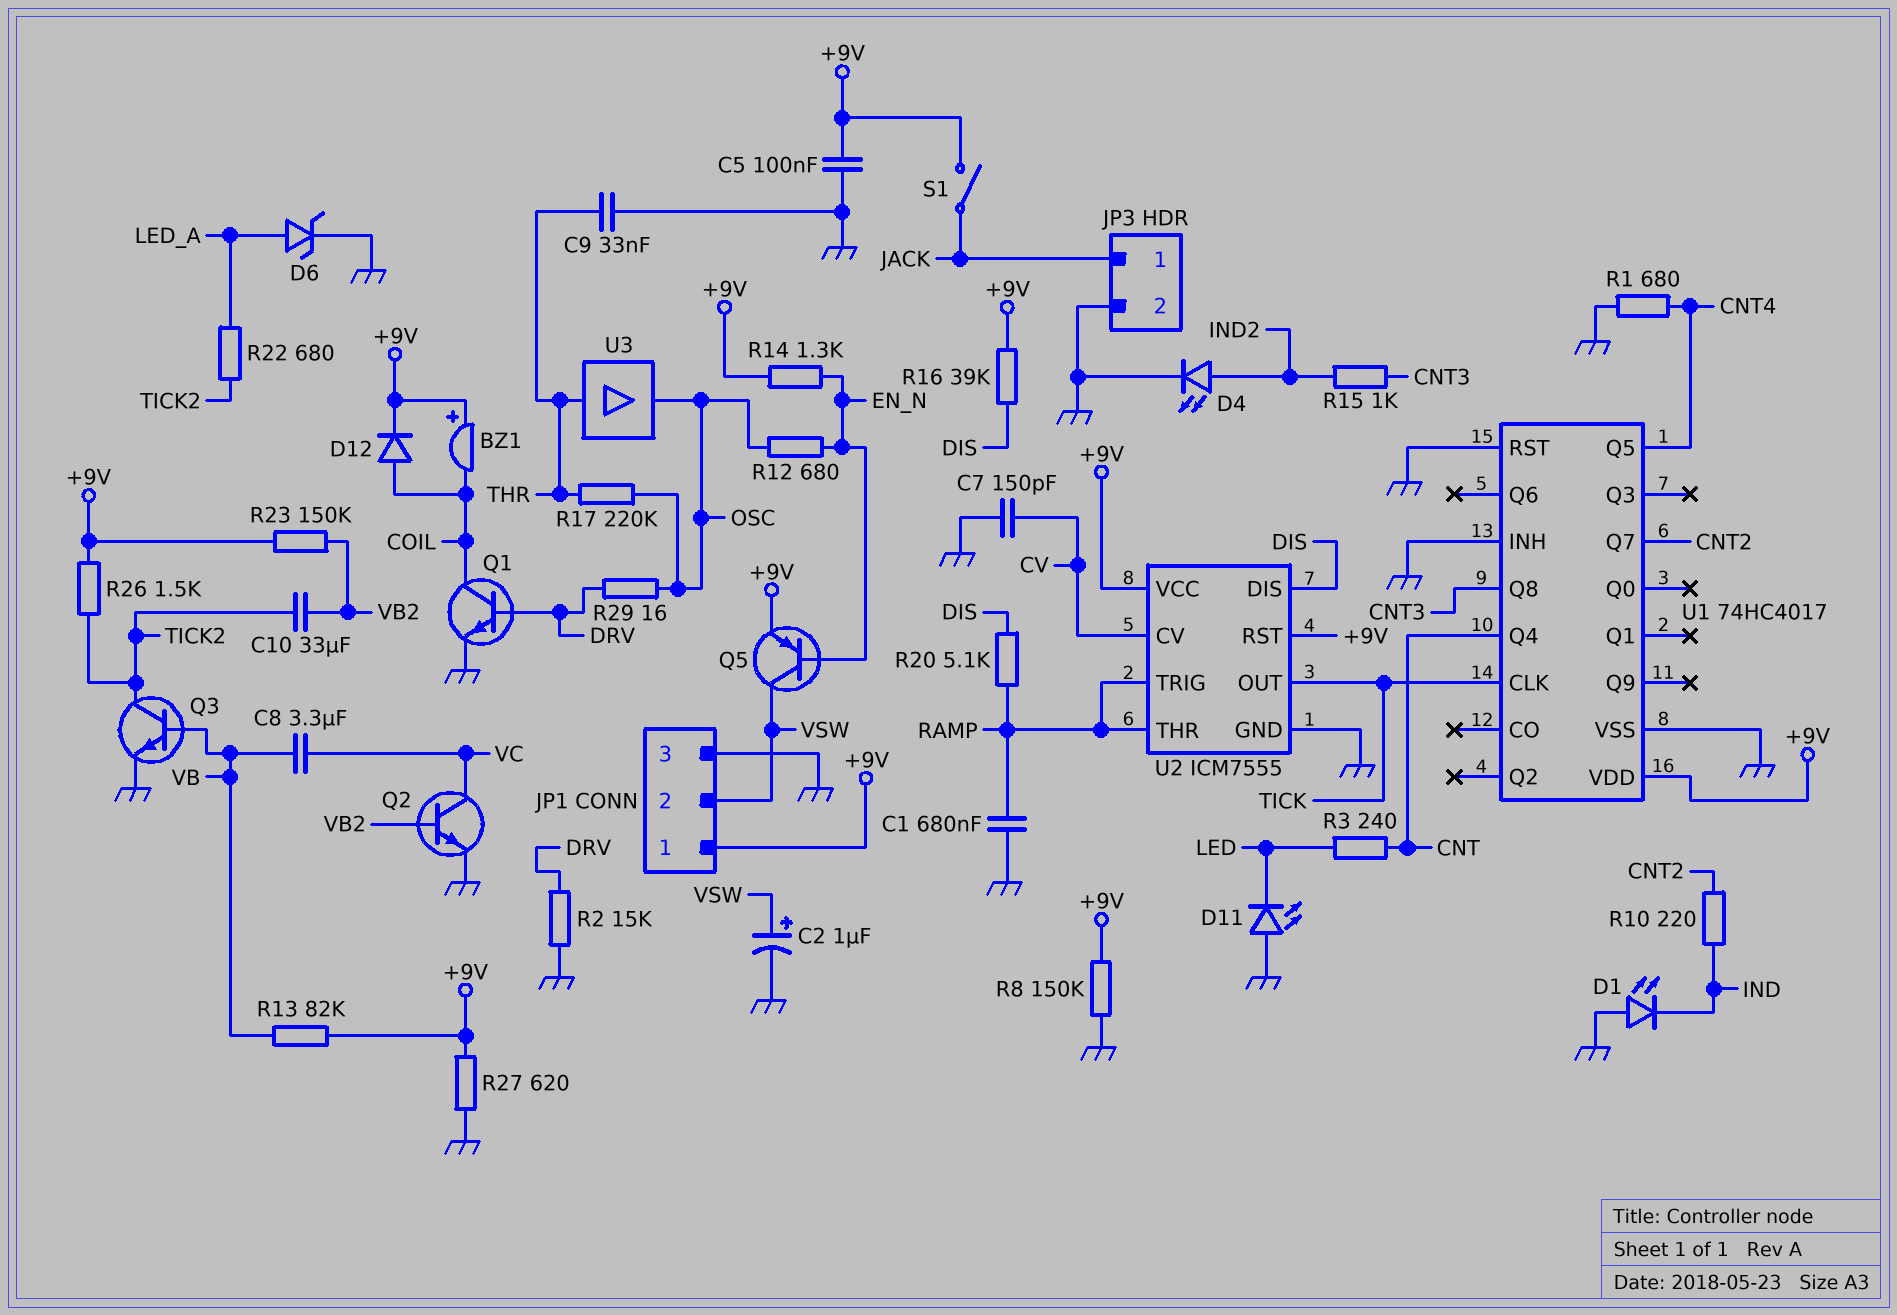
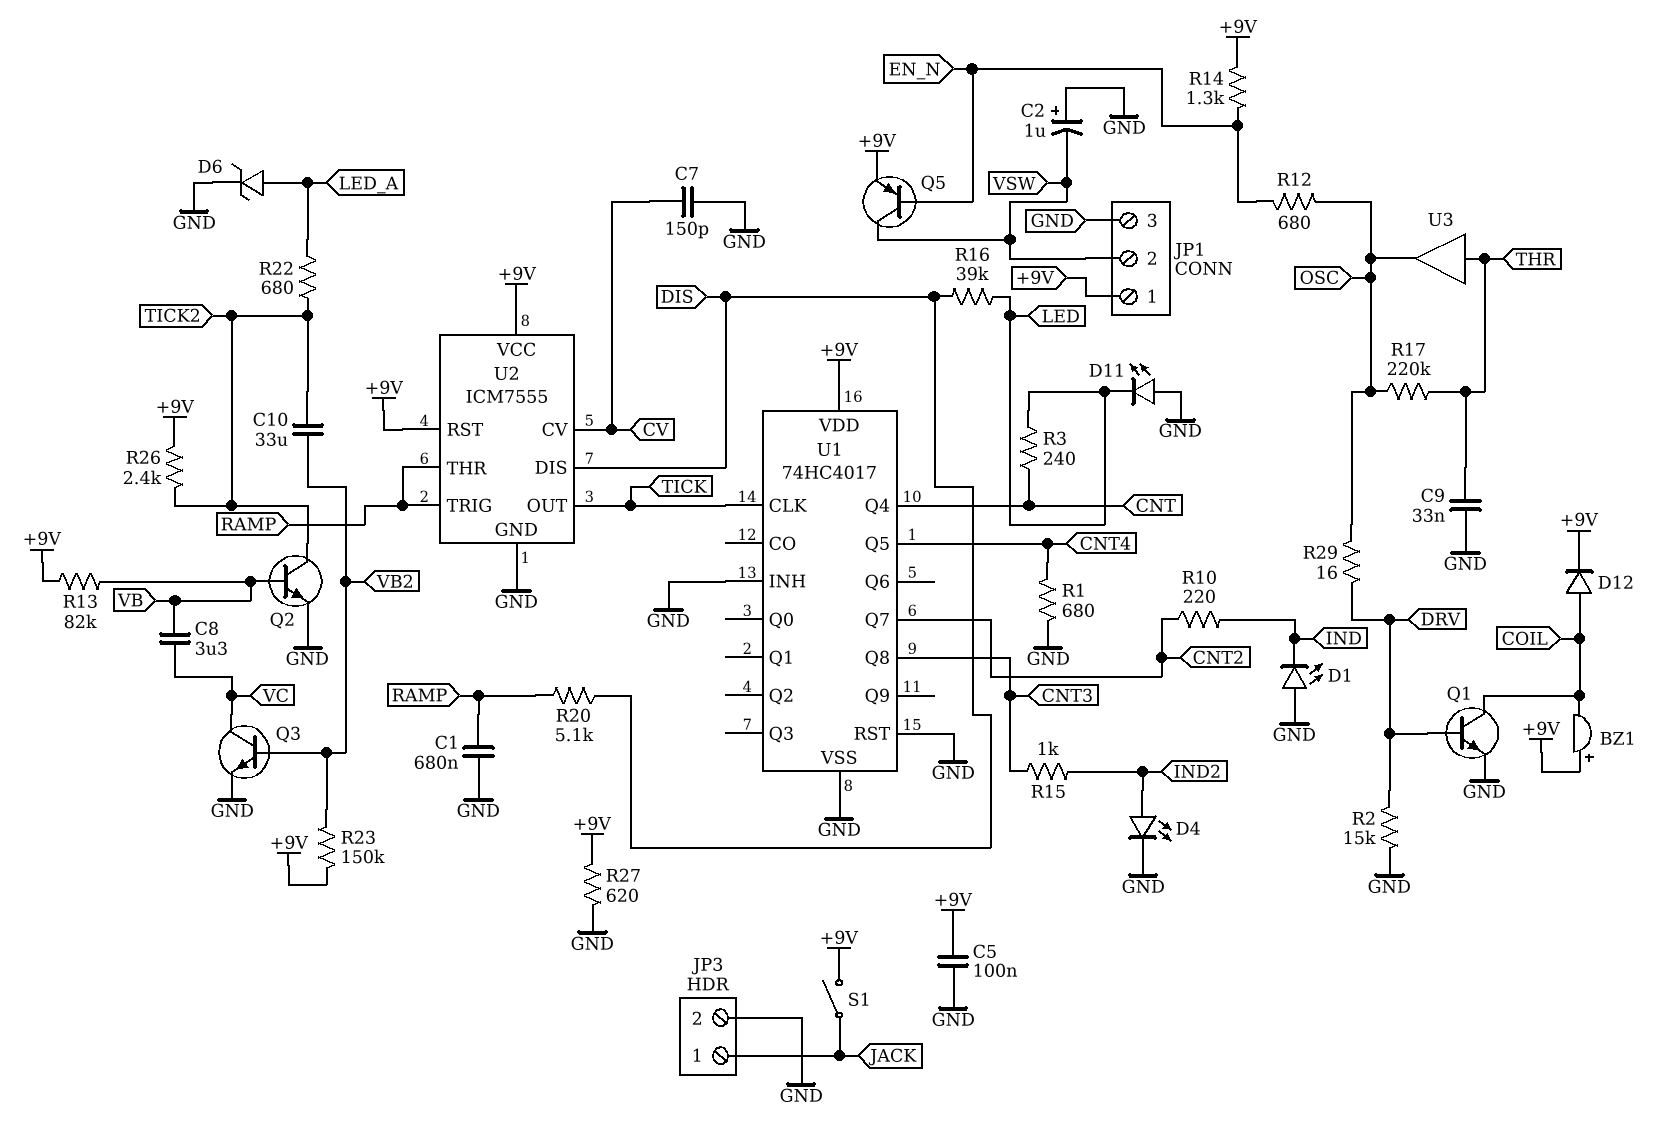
C2: 1uF (plus VSW, minus GND) -> 1uF (plus GND, minus VSW)
Q2: NPN (B VB2, C VC, E GND) -> NPN (B VB, C TICK2, E GND)
Q3: NPN (B VB, C TICK2, E GND) -> NPN (B VB2, C VC, E GND)
R8: 150k (+9V, GND) -> none
R16: 39k (+9V, DIS) -> 39k (DIS, LED)
R26: 1.5k (+9V, TICK2) -> 2.4k (+9V, TICK2)

